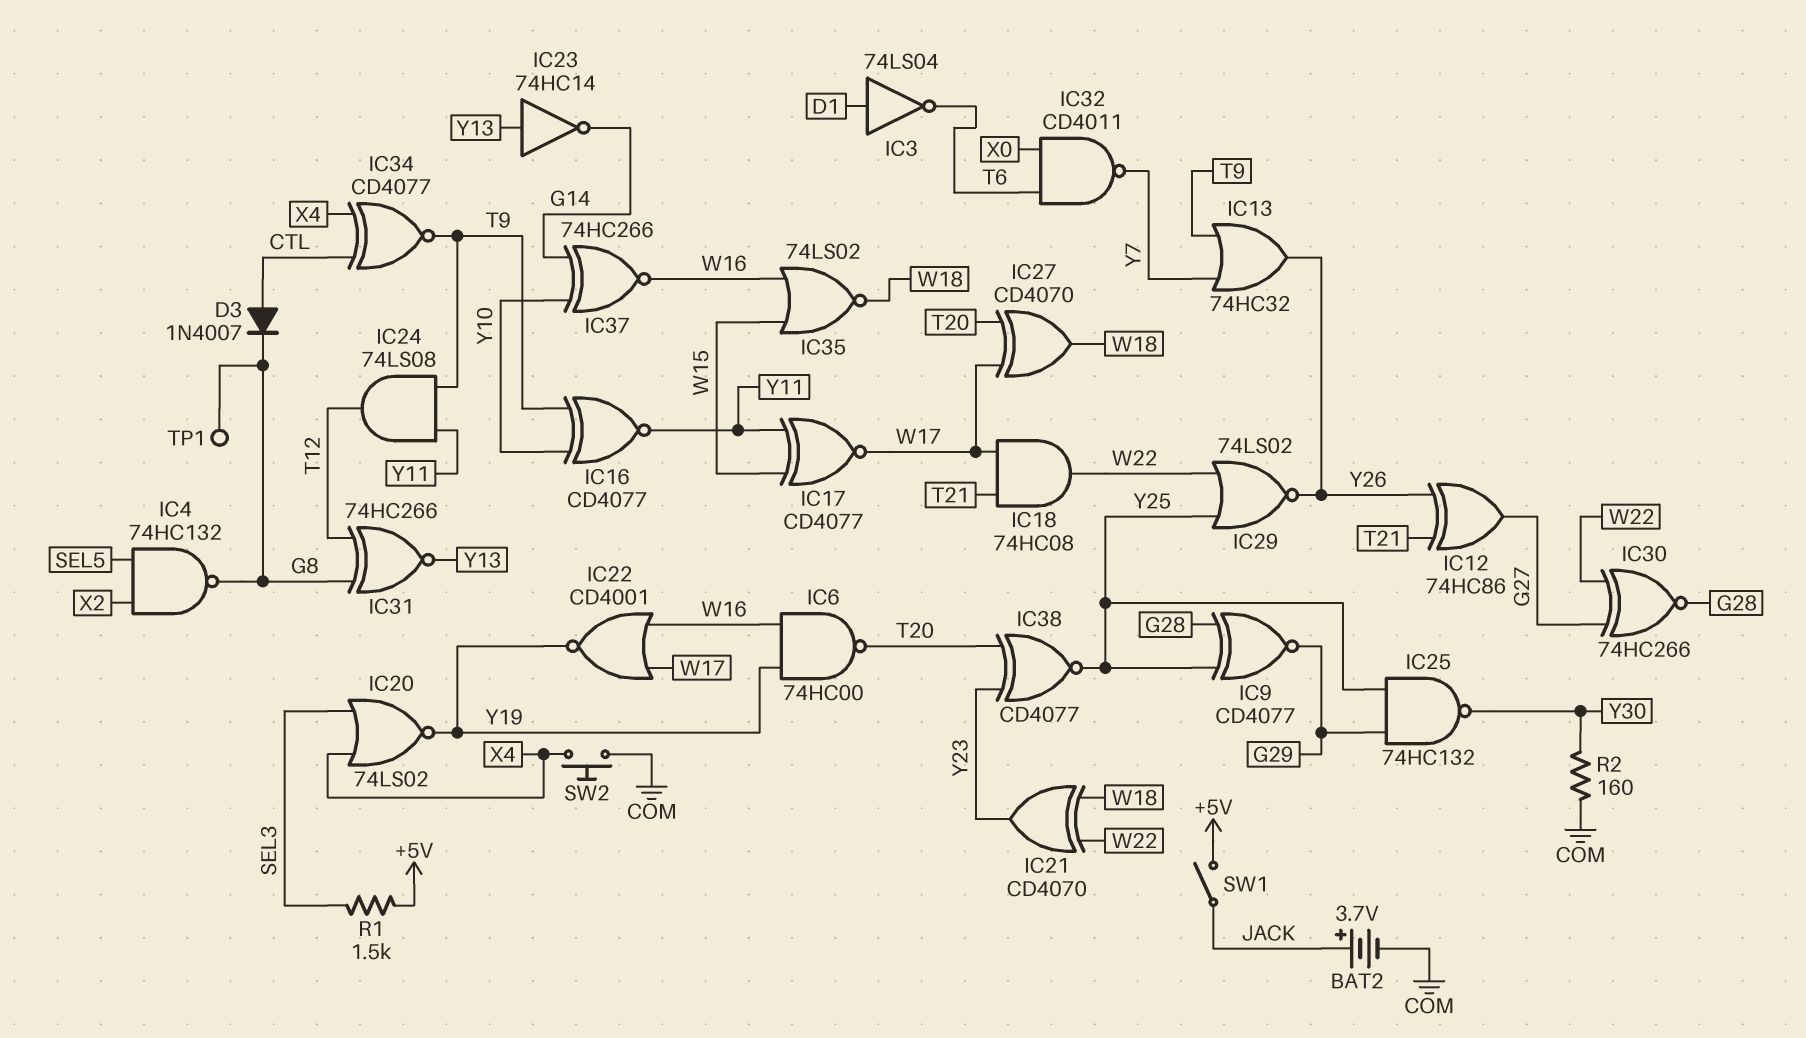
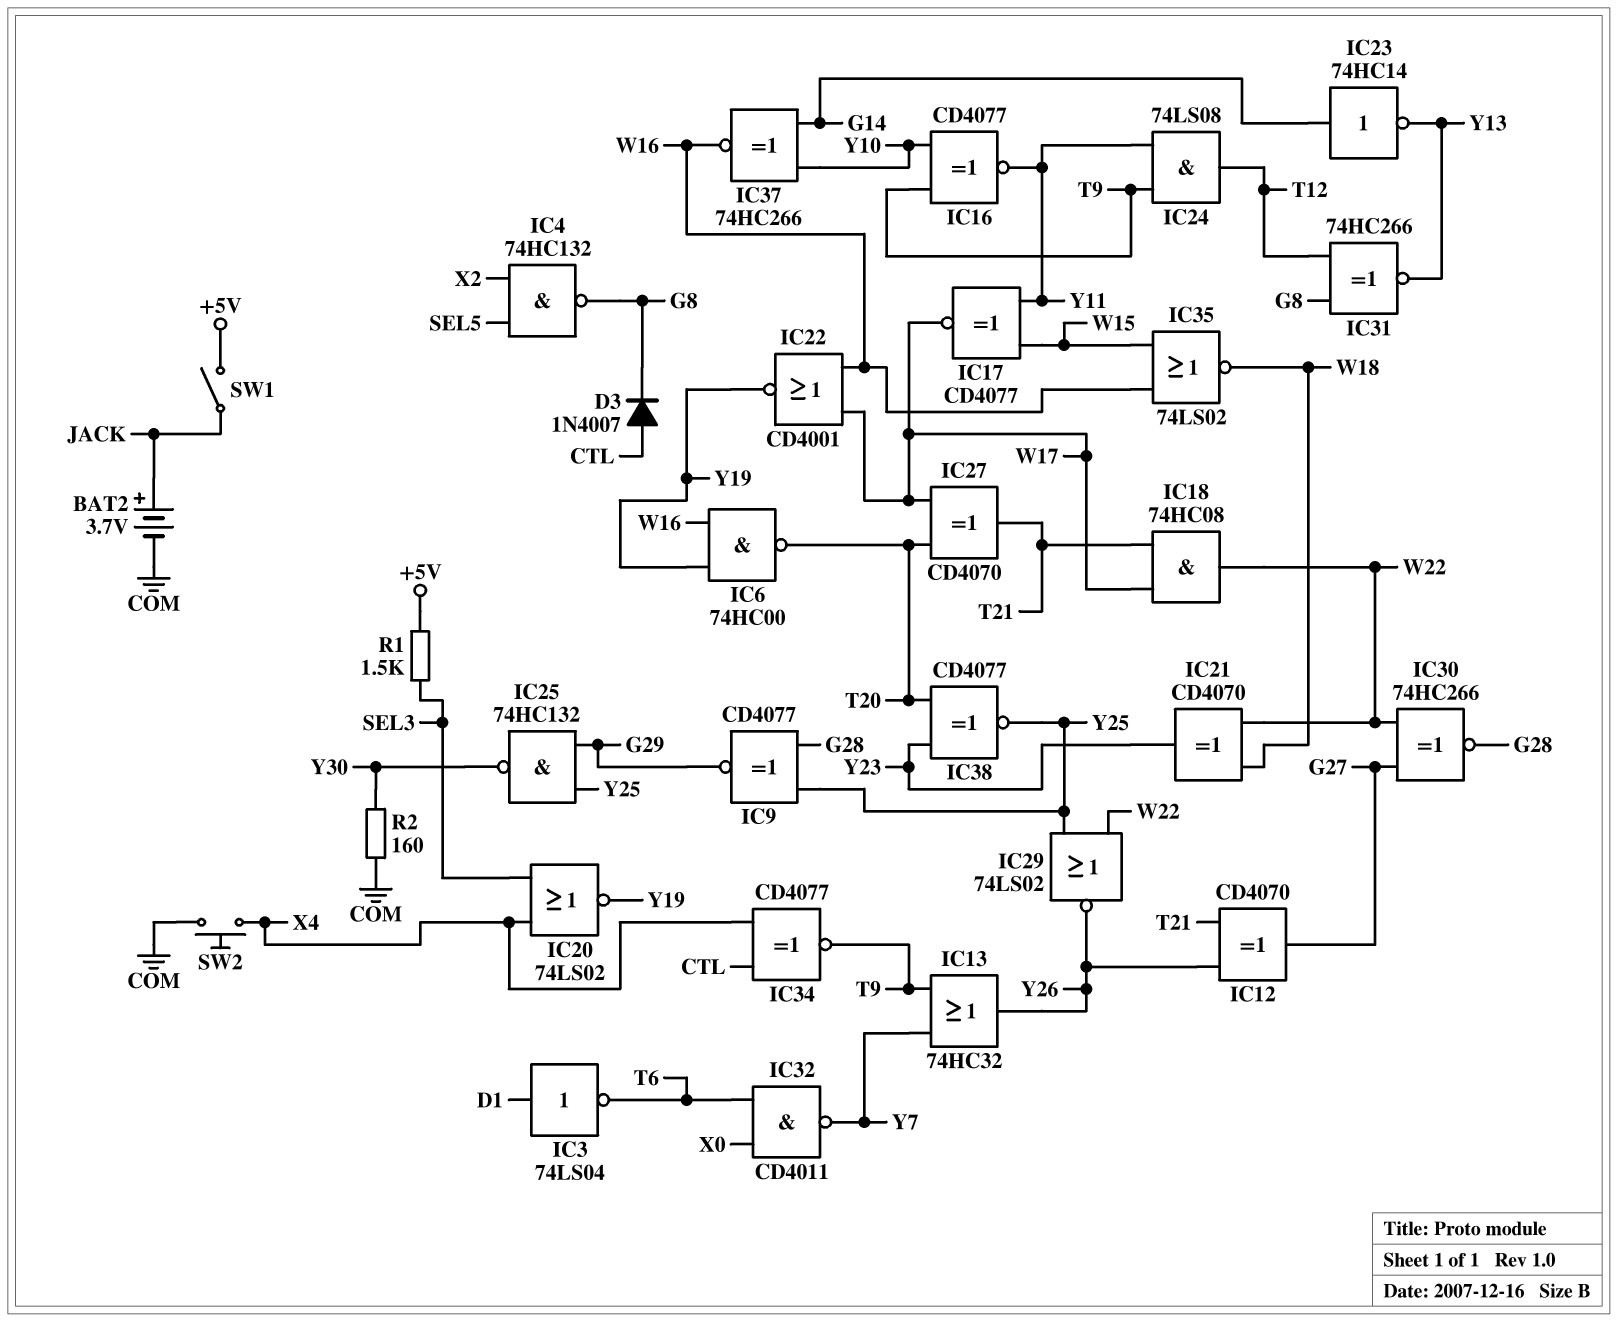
IC12: XOR 74HC86 (in T21, in Y26, out G27) -> XOR CD4070 (in T21, in Y26, out G27)
IC23: NOT 74HC14 (in Y13, out G14) -> NOT 74HC14 (in G14, out Y13)
IC27: XOR CD4070 (in T20, in W17, out W18) -> XOR CD4070 (in T20, in W17, out T21)
TP1: test point (G8) -> none

